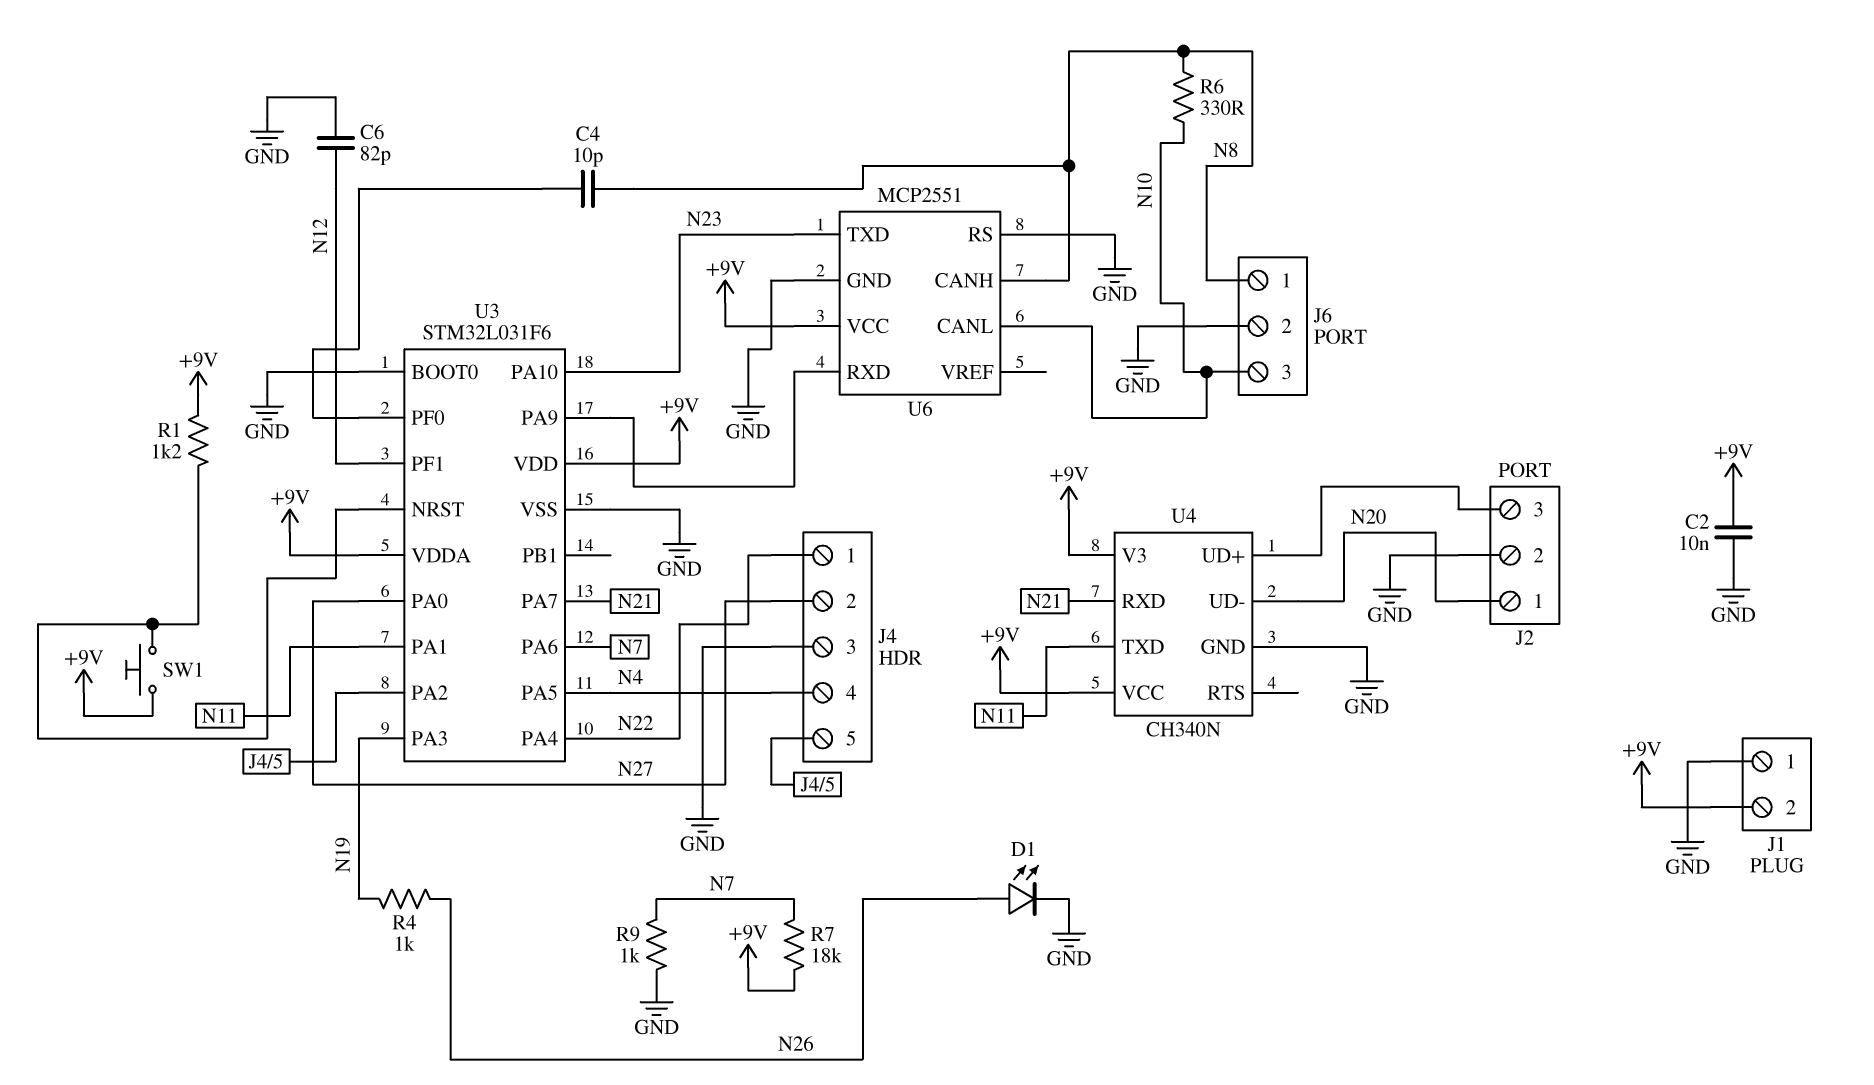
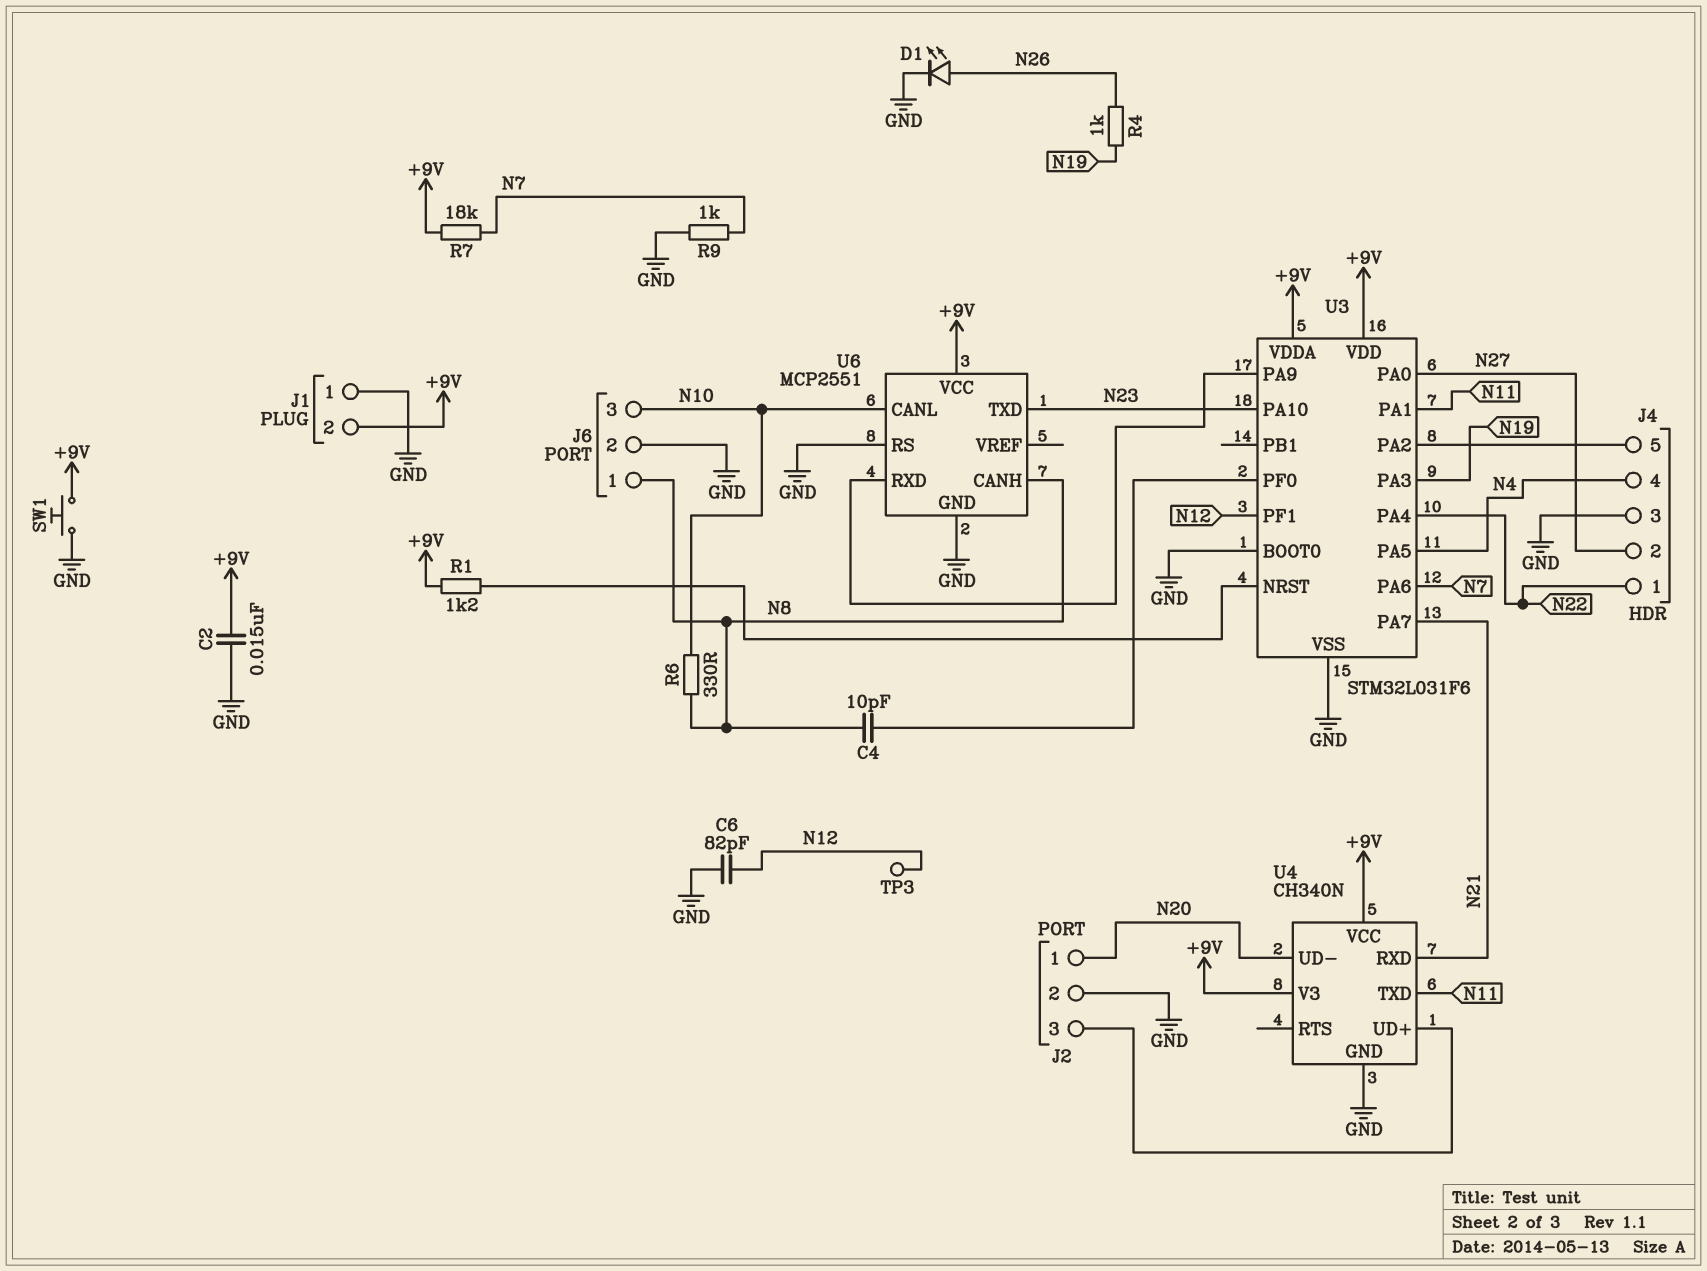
C2: 10nF (+9V, GND) -> 15nF (+9V, GND)
SW1: button (+9V, U3/NRST) -> button (+9V, GND)
TP3: none -> test point (N12)

